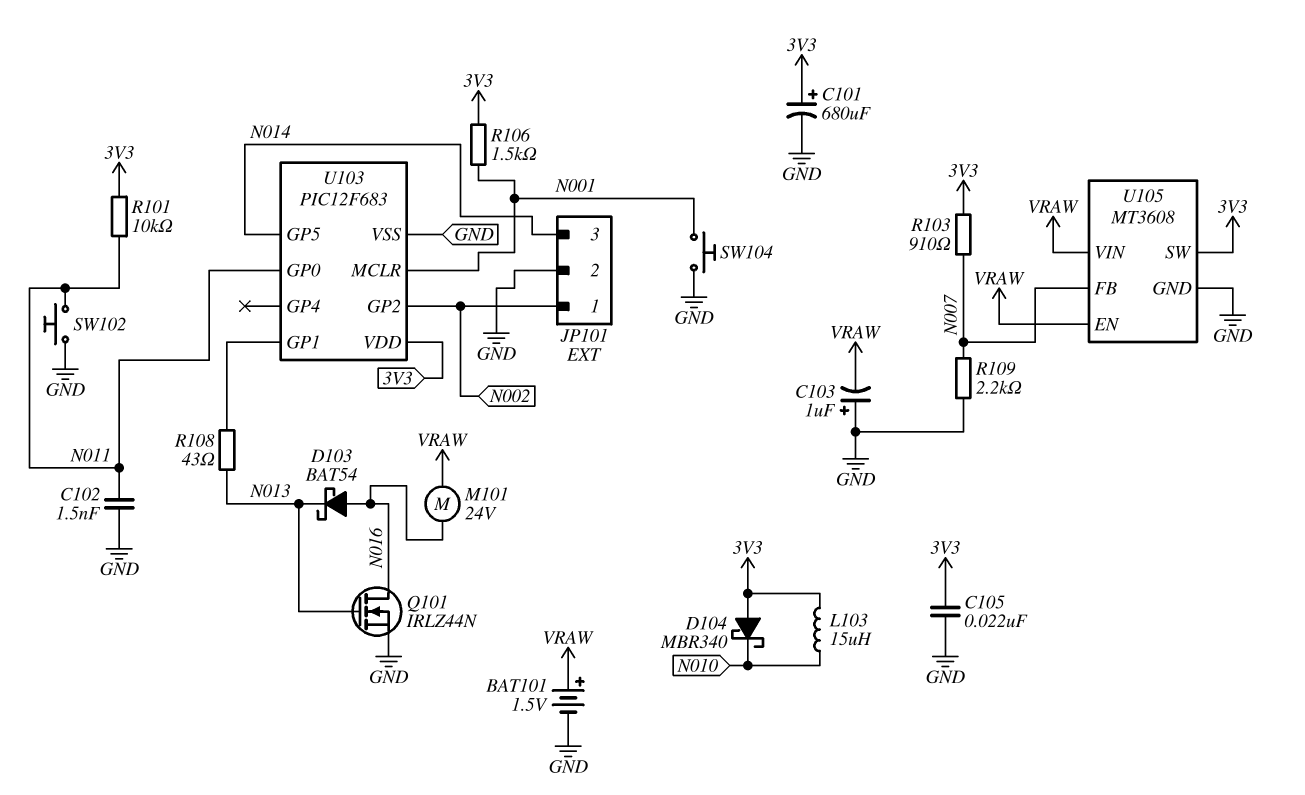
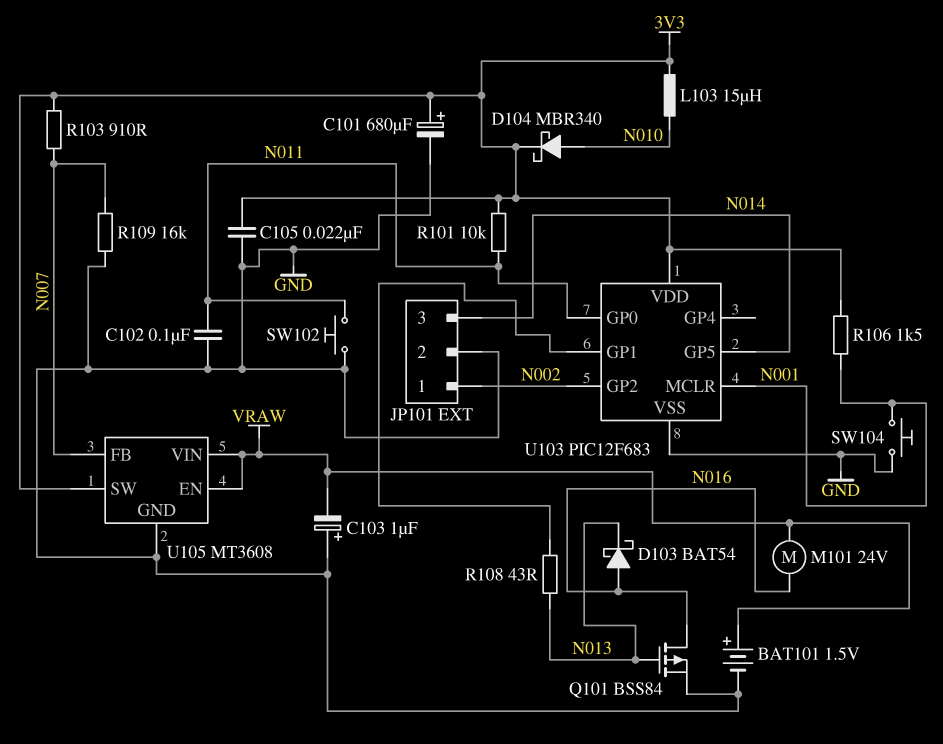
C102: 1.5nF (GND, N011) -> 100nF (GND, N011)
D104: schottky MBR340 (A 3V3, K N010) -> schottky MBR340 (A N010, K 3V3)
Q101: NMOS IRLZ44N (G N013, D N016, S GND) -> PMOS BSS84 (G N013, D N016, S GND)
R109: 2.2k (GND, N007) -> 16k (GND, N007)

